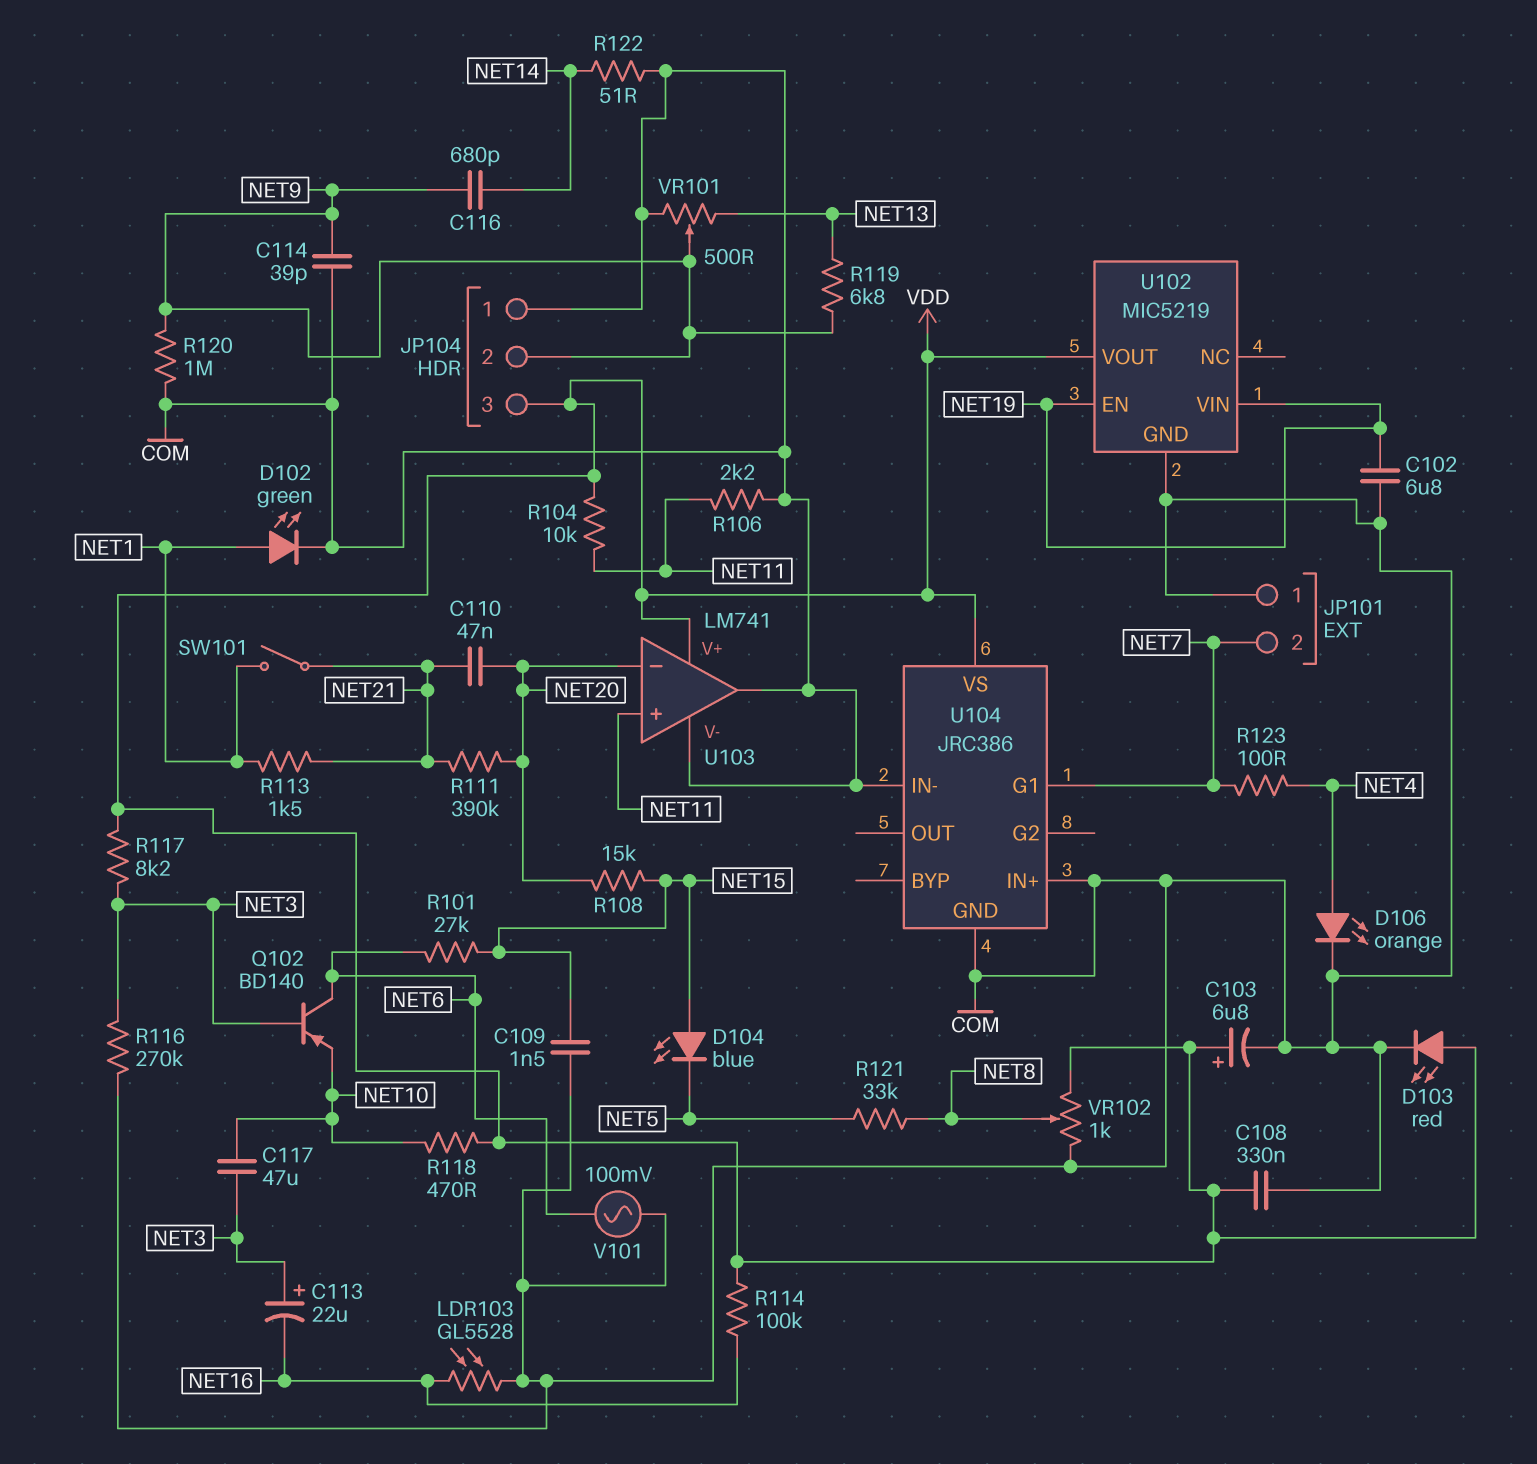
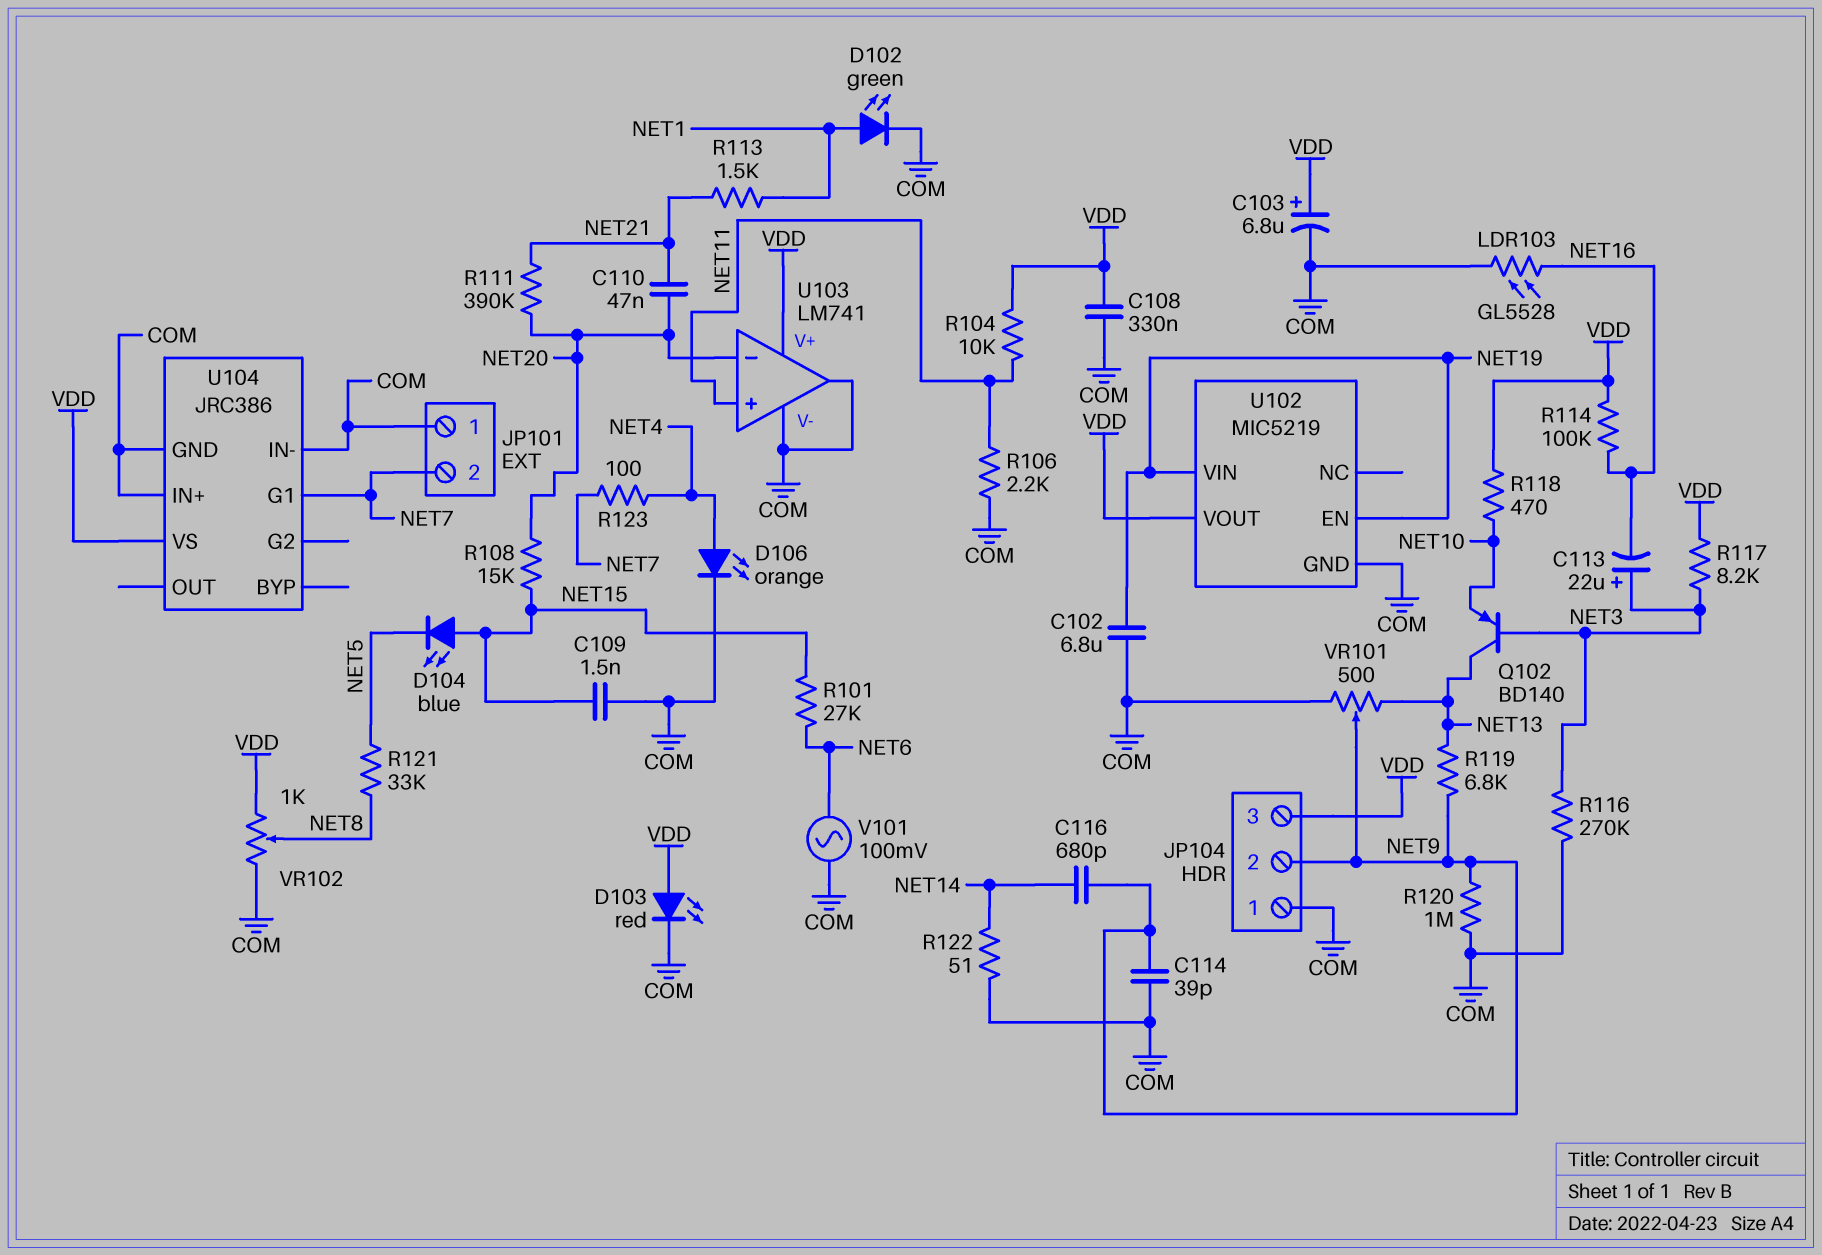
C117: 47uF (NET3, NET10) -> none
Q102: PNP BD140 (B NET3, C NET6, E NET10) -> PNP BD140 (B NET3, C NET13, E NET10)
SW101: switch (NET1, NET21) -> none

